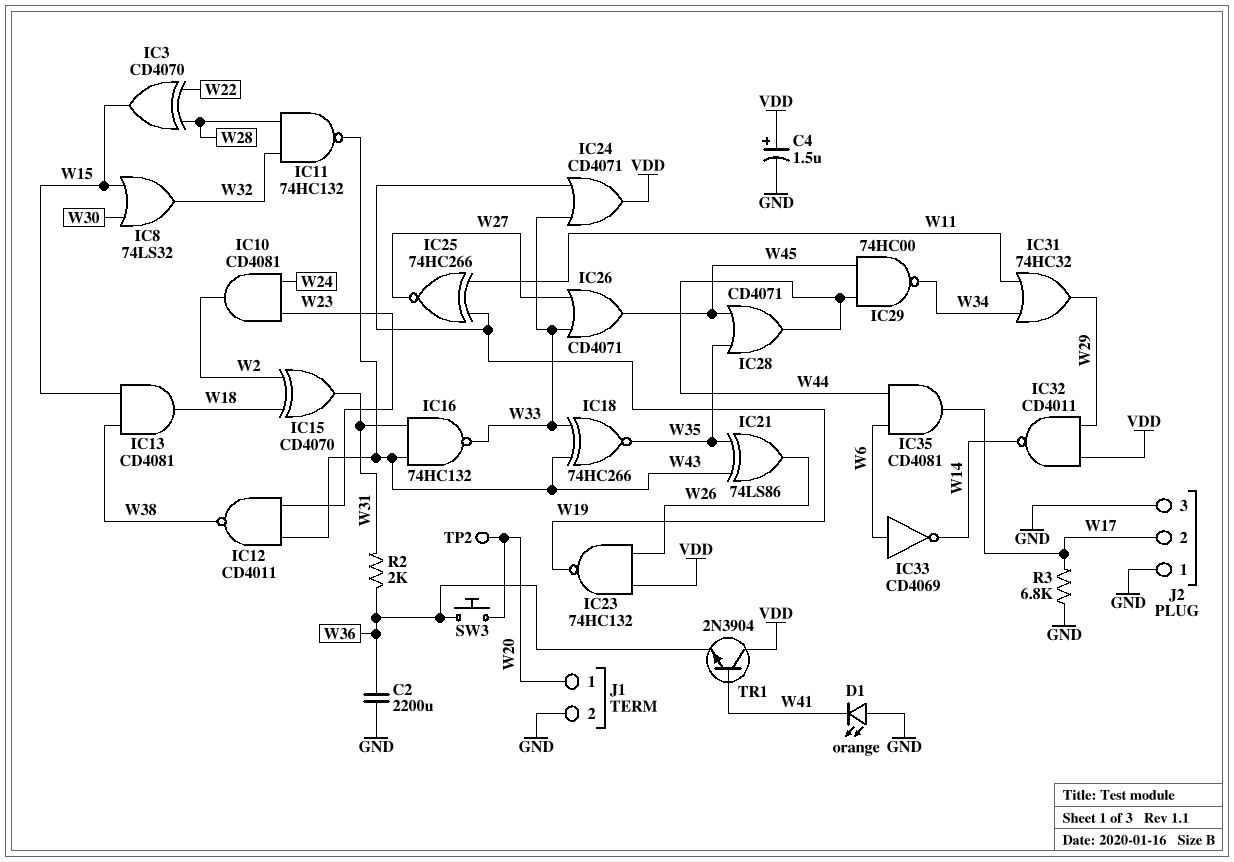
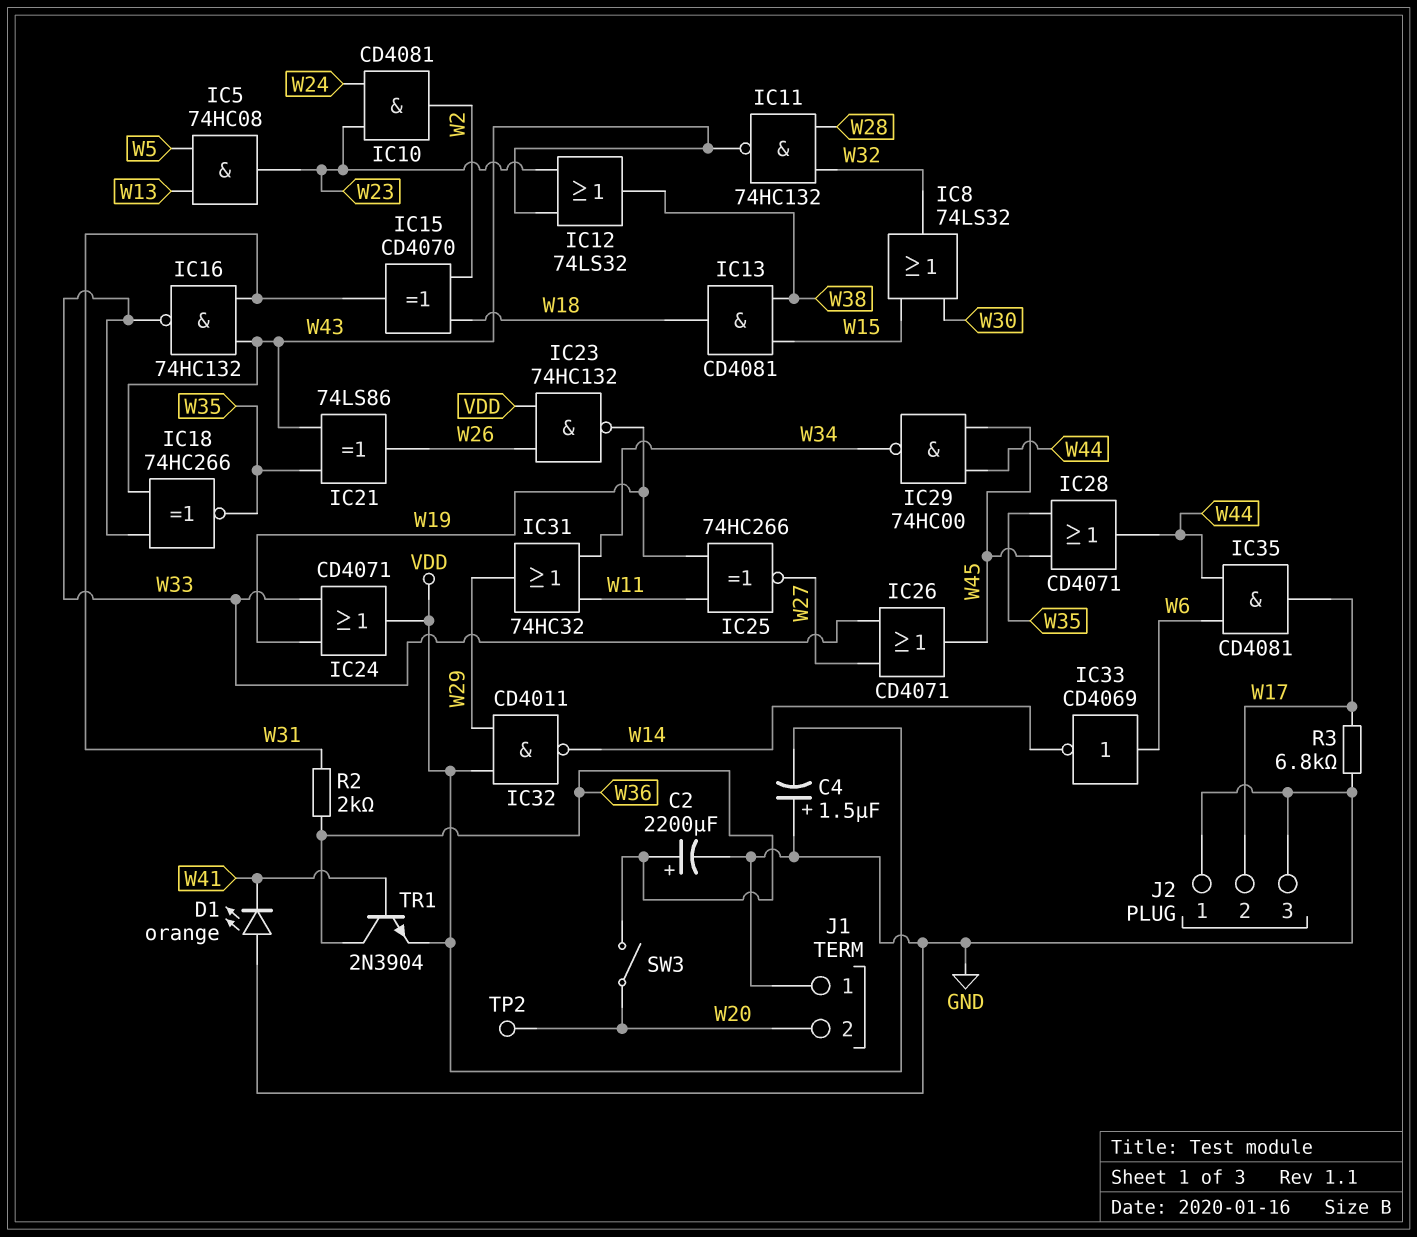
C2: 2200uF (GND, W36) -> 2200uF (plus W36, minus GND)
C4: 1.5uF (plus VDD, minus GND) -> 1.5uF (plus GND, minus VDD)
IC3: XOR CD4070 (in W22, in W28, out W15) -> none
IC5: none -> AND 74HC08 (in W5, in W13, out W23)
IC12: NAND CD4011 (in W23, in W43, out W38) -> OR 74LS32 (in W23, in W43, out W38)
J1 pin 1: W20 -> GND
J1 pin 2: GND -> W20
SW3: button (W20, W36) -> switch (W20, W36)
TR1: NPN 2N3904 (B W41, C VDD, E W36) -> NPN 2N3904 (B W41, C W36, E VDD)

